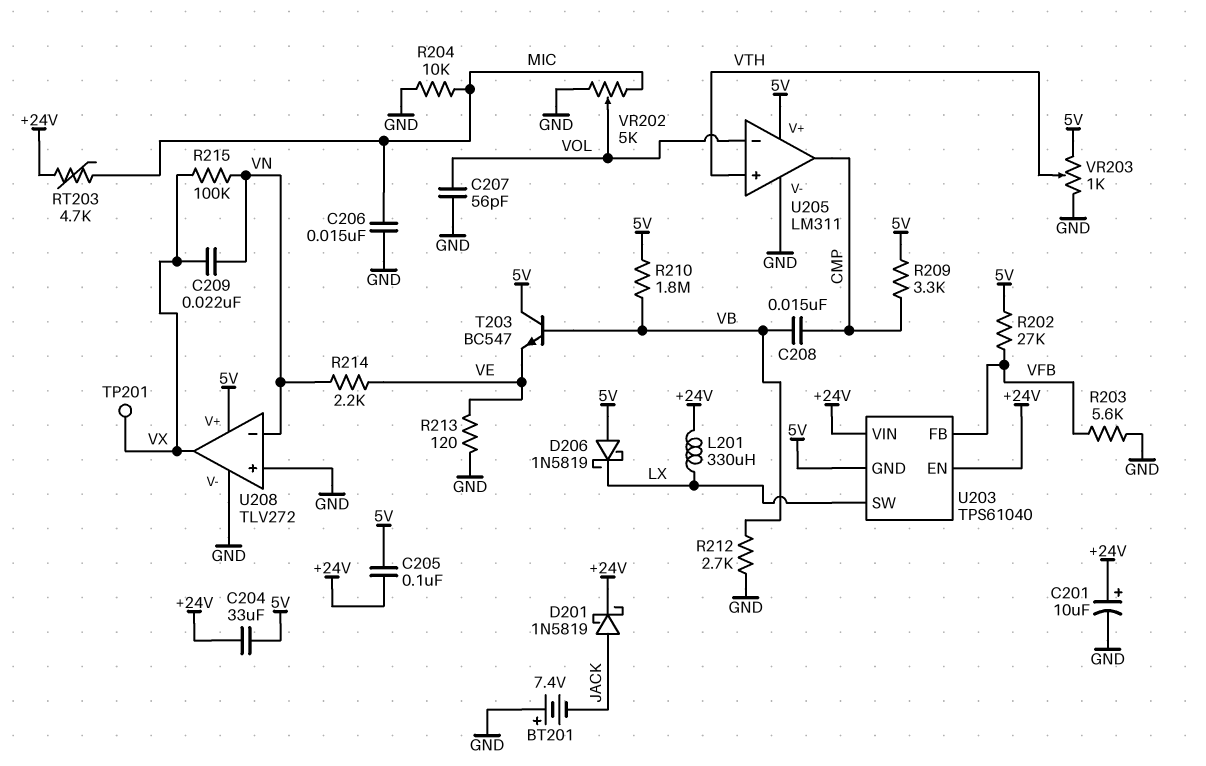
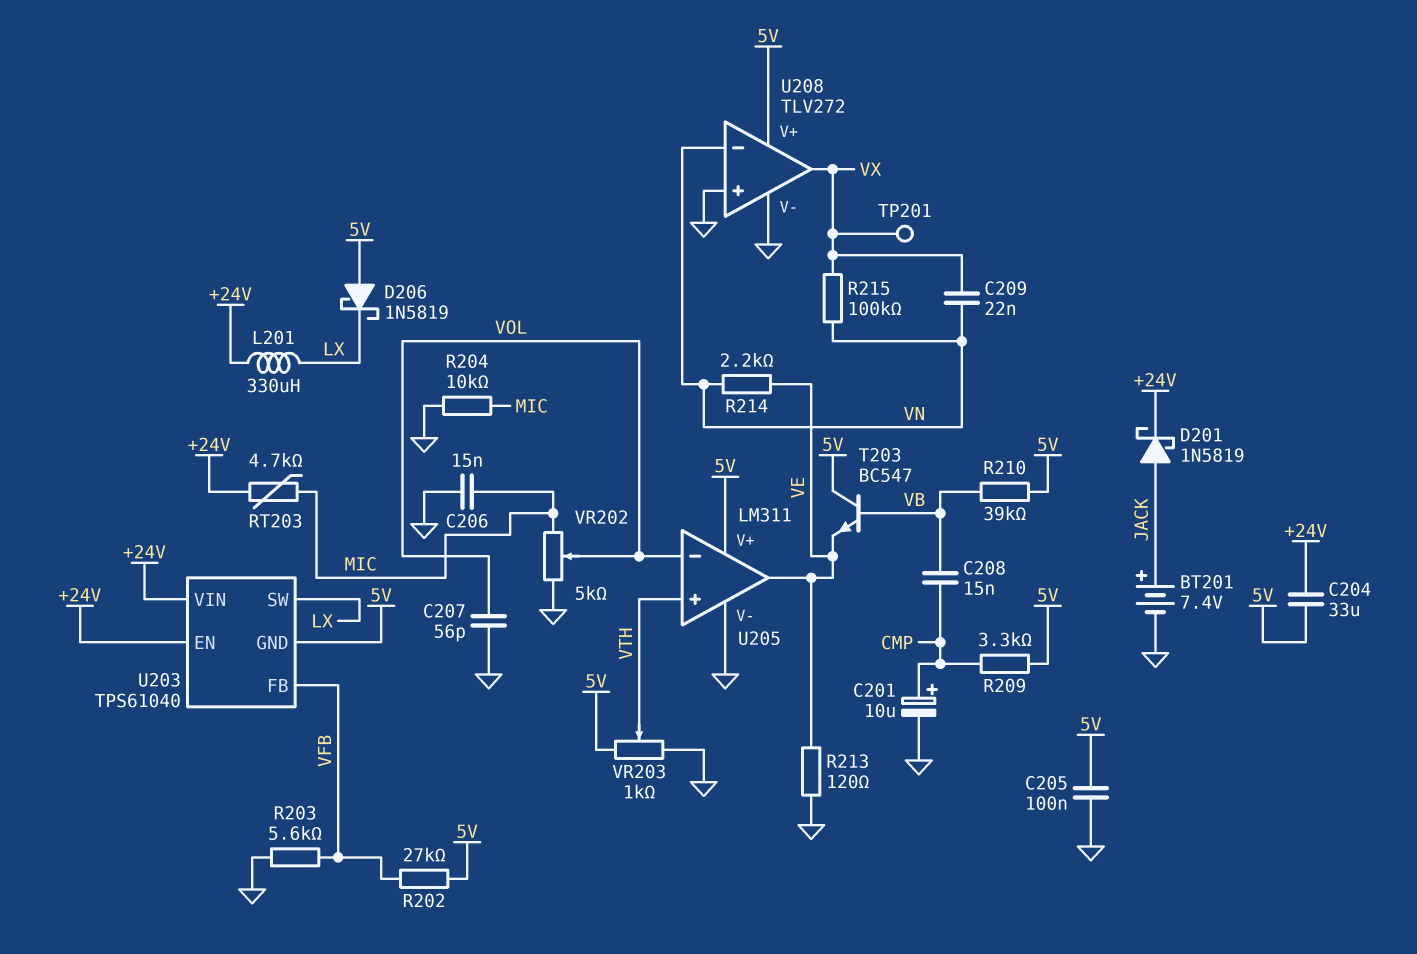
BT201: 7.4V (plus GND, minus JACK) -> 7.4V (plus JACK, minus GND)
C201: 10uF (plus +24V, minus GND) -> 10uF (plus CMP, minus GND)
C205: 100nF (+24V, 5V) -> 100nF (5V, GND)
R210: 1.8M (5V, VB) -> 39k (5V, VB)
R212: 2.7k (GND, VB) -> none
U205 pin out: CMP -> VE

